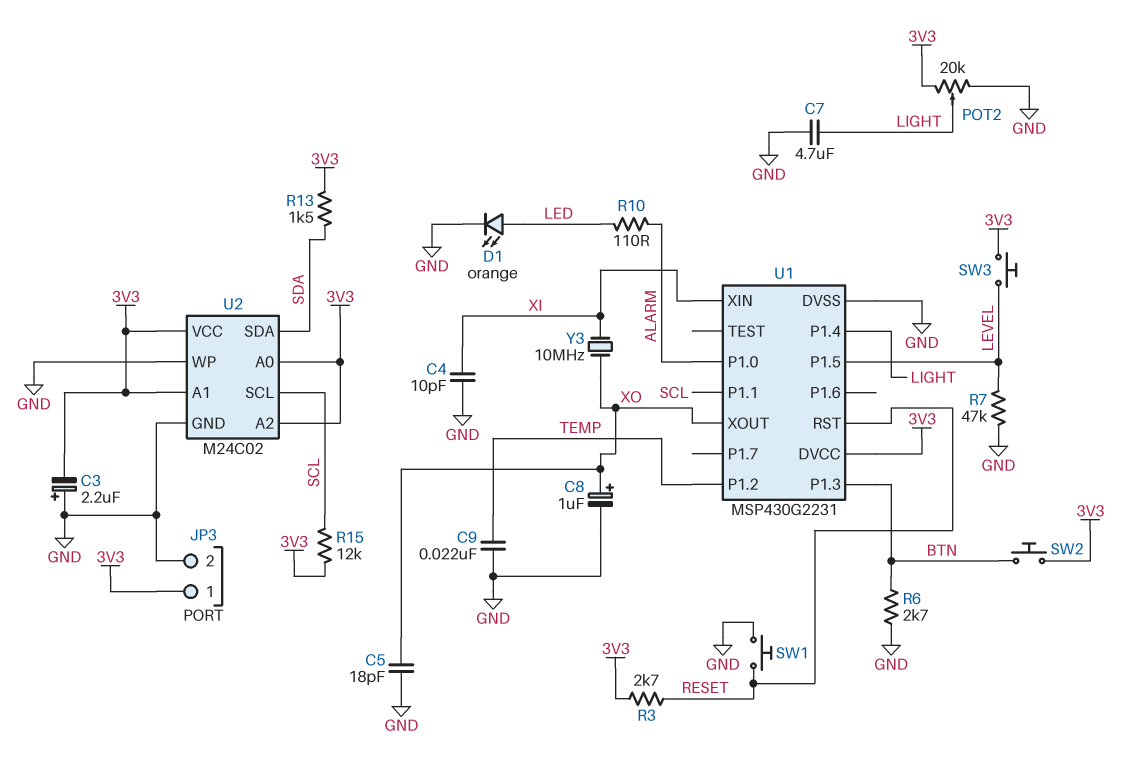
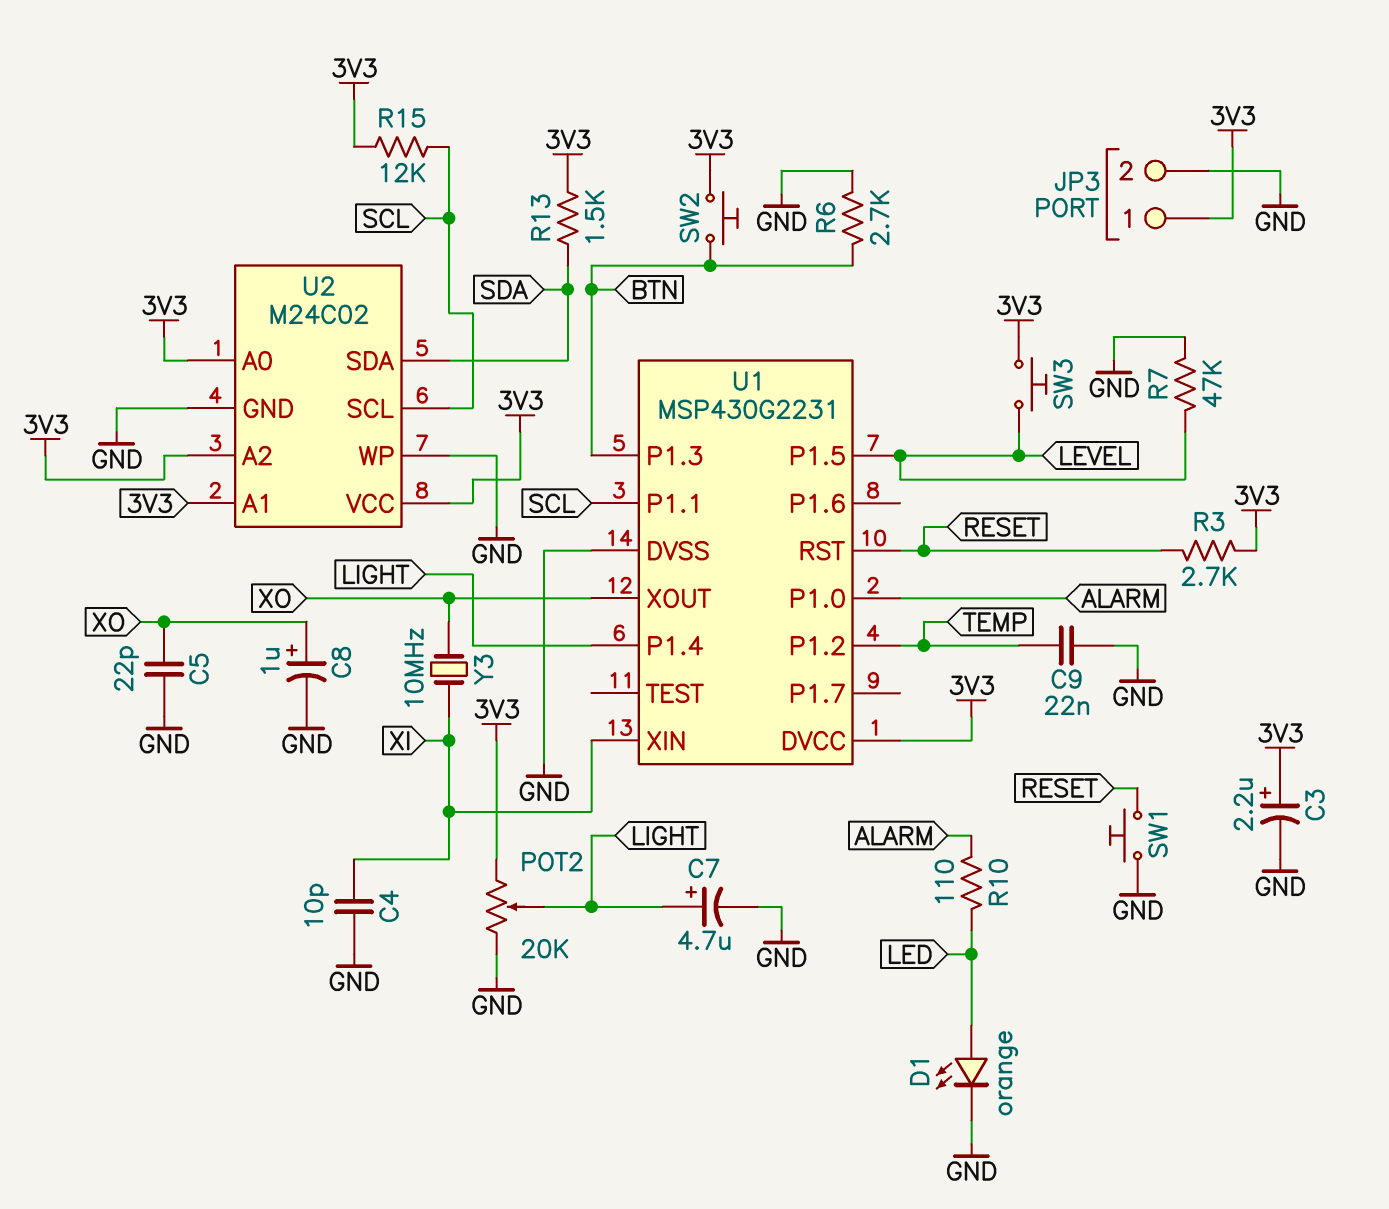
C3: 2.2uF (plus GND, minus 3V3) -> 2.2uF (plus 3V3, minus GND)
C5: 18pF (GND, XO) -> 22pF (GND, XO)
C7: 4.7uF (GND, LIGHT) -> 4.7uF (plus LIGHT, minus GND)

